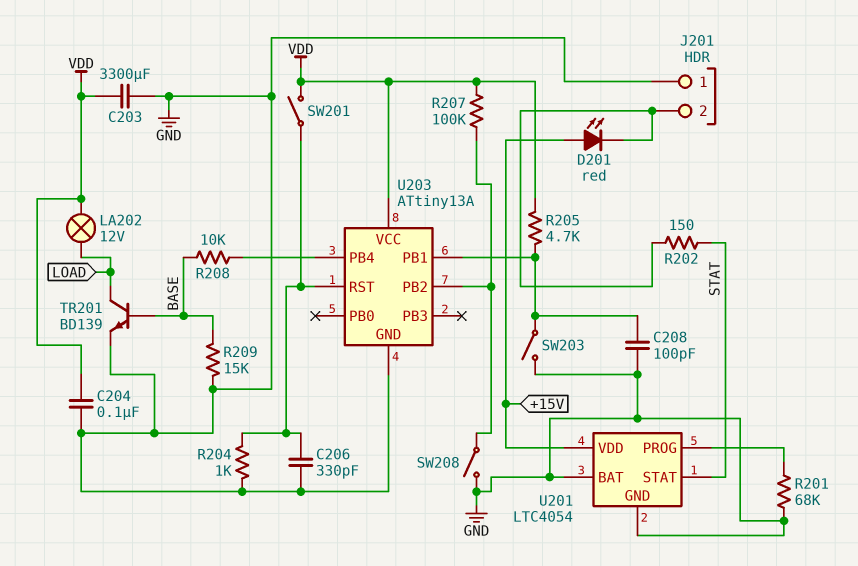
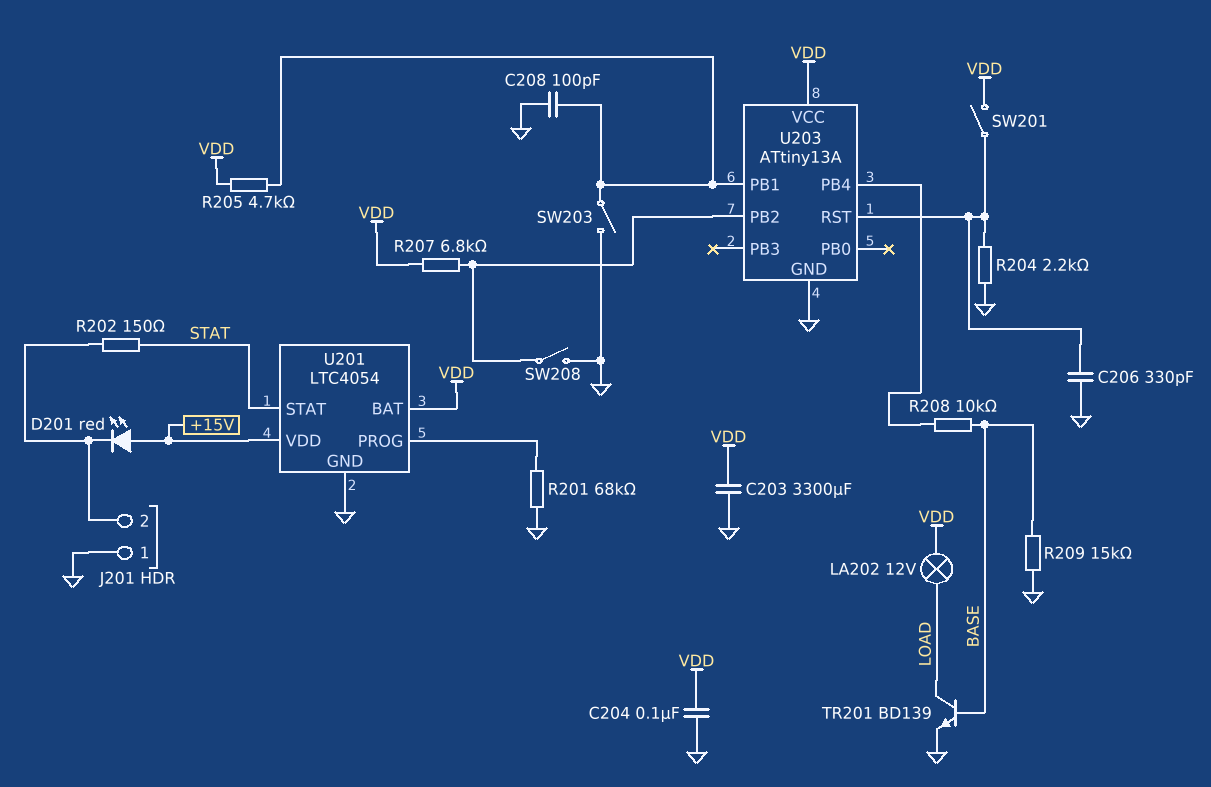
R204: 1k (GND, U203/RST) -> 2.2k (GND, U203/RST)
R207: 100k (U203/PB2, VDD) -> 6.8k (U203/PB2, VDD)
U201 pin BAT: GND -> VDD

